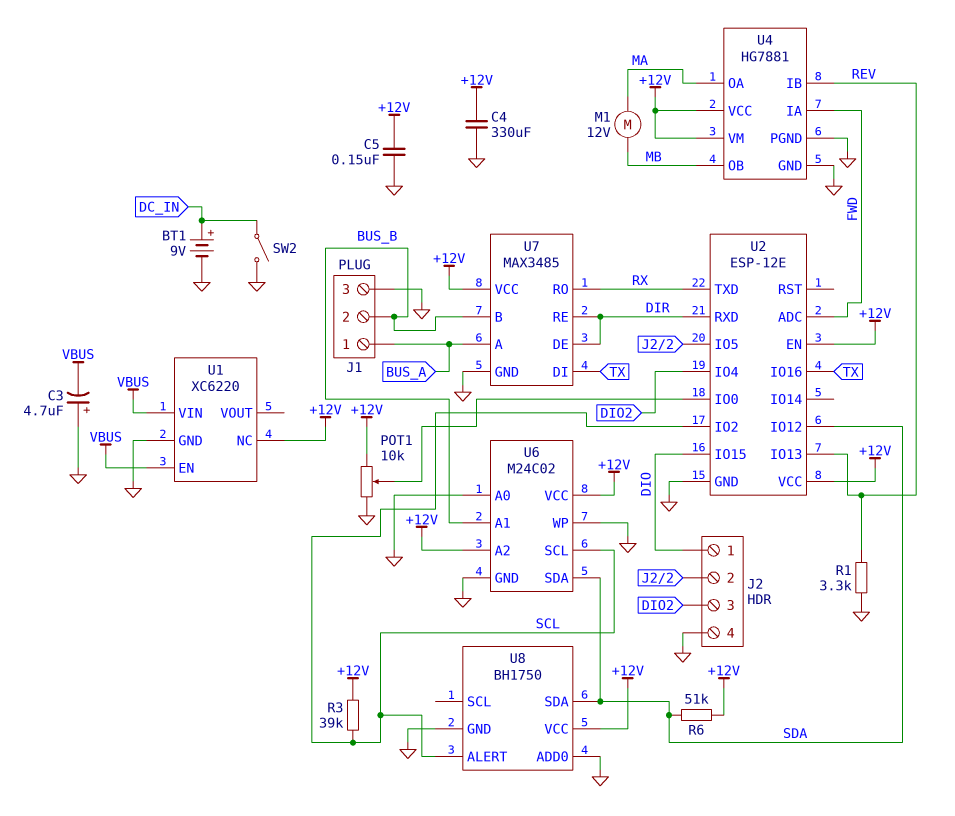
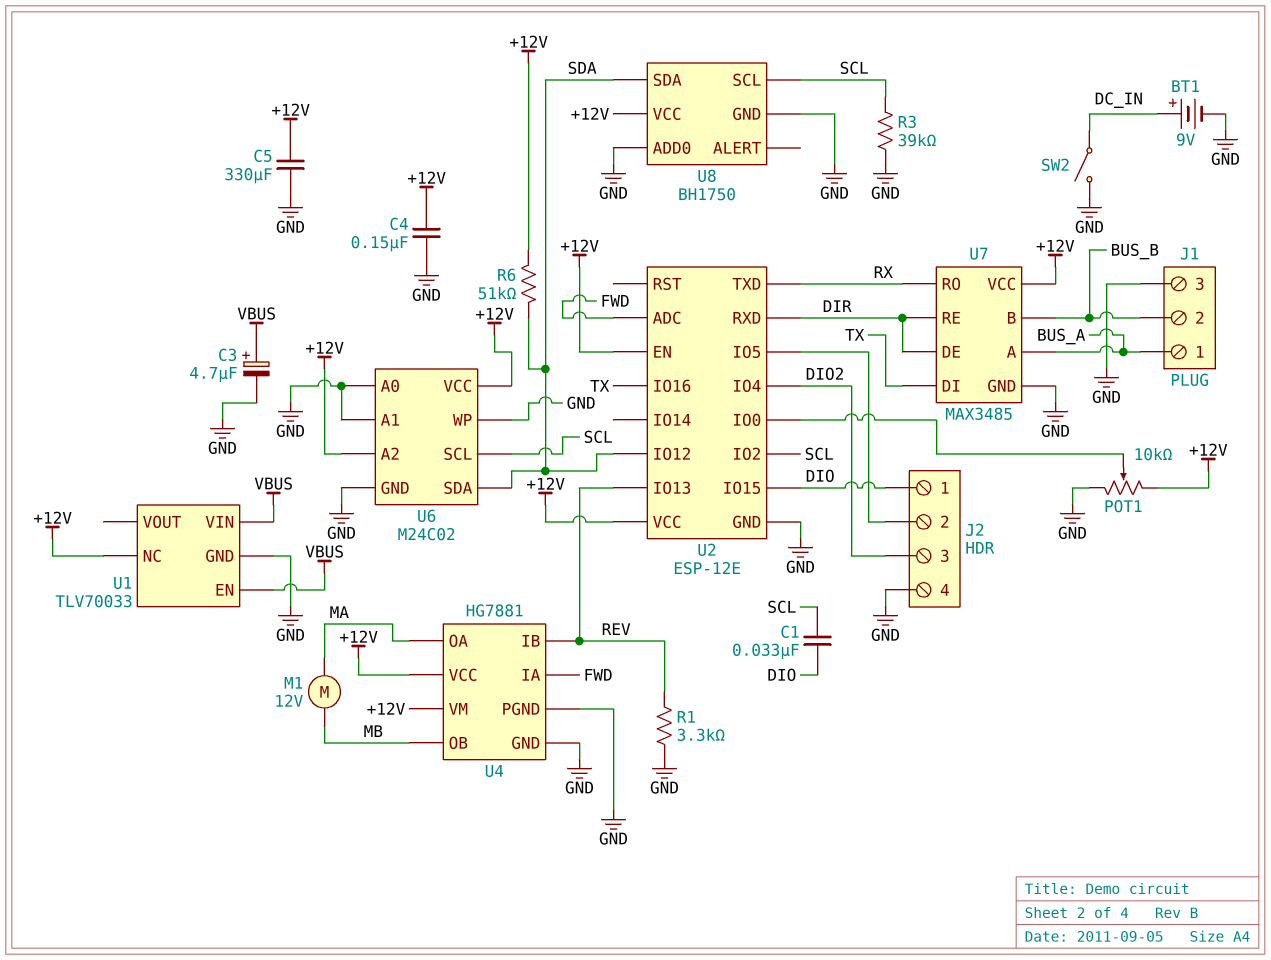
C1: none -> 33nF (DIO, SCL)
C3: 4.7uF (plus GND, minus VBUS) -> 4.7uF (plus VBUS, minus GND)
C4: 330uF (+12V, GND) -> 150nF (+12V, GND)
C5: 150nF (+12V, GND) -> 330uF (+12V, GND)
R3: 39k (+12V, SCL) -> 39k (GND, SCL)
U1: XC6220 -> TLV70033
U6 pin A1: BUS_B -> GND
U8 pin ALERT: SCL -> none
U8 pin SCL: none -> SCL

